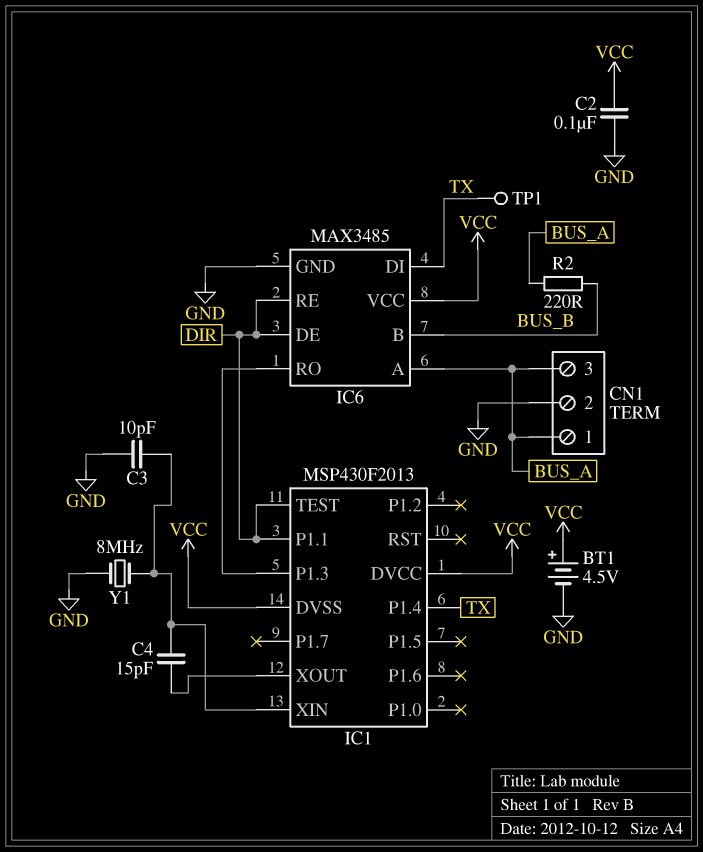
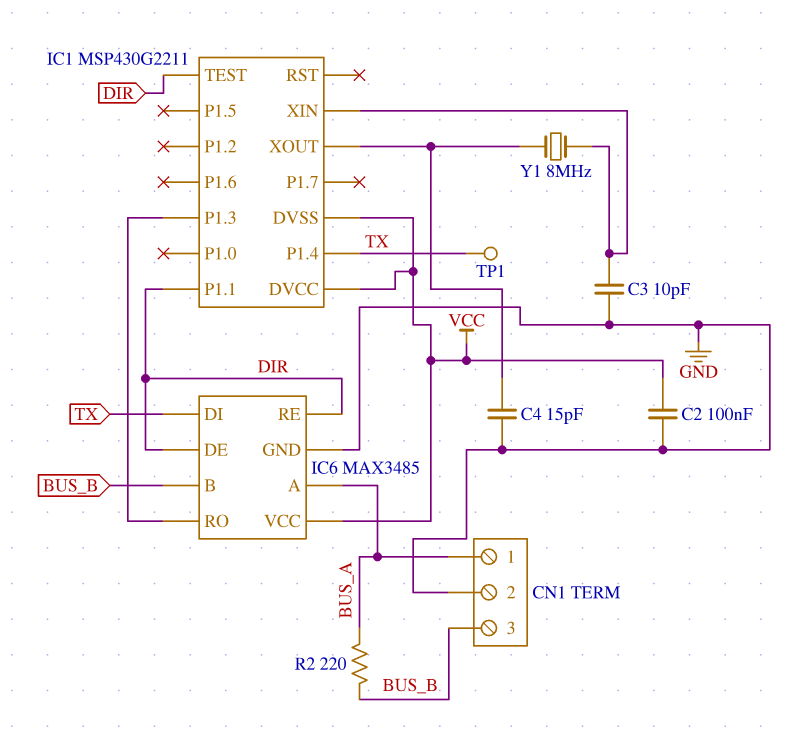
BT1: 4.5V (plus VCC, minus GND) -> none
C4: 15pF (IC1/XIN, IC1/XOUT) -> 15pF (GND, IC1/XOUT)
CN1 pin 3: BUS_A -> BUS_B
IC1: MSP430F2013 -> MSP430G2211
Y1: 8MHz (GND, IC1/XIN) -> 8MHz (IC1/XIN, IC1/XOUT)

